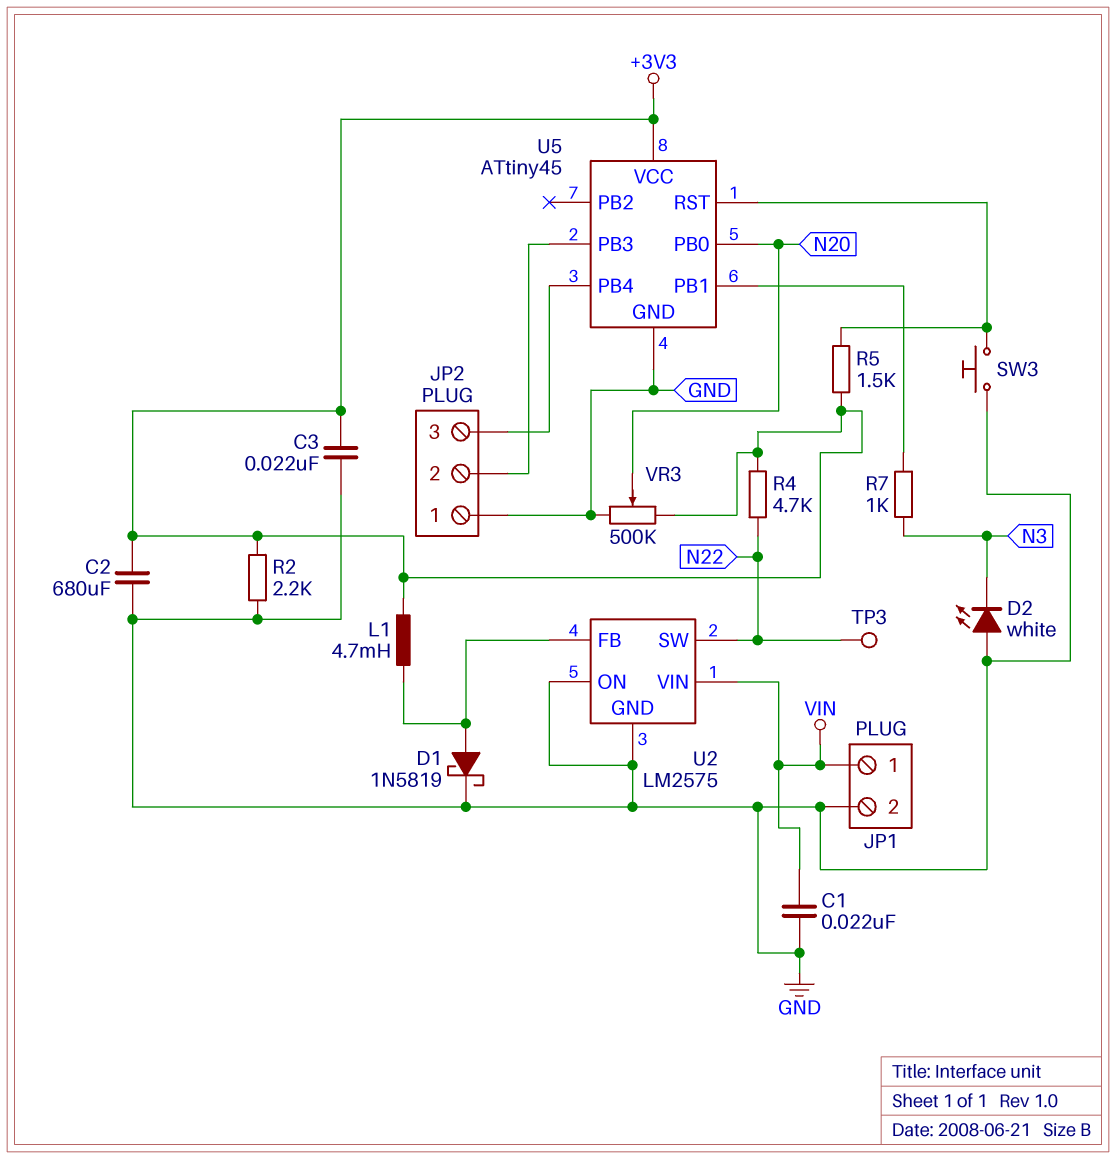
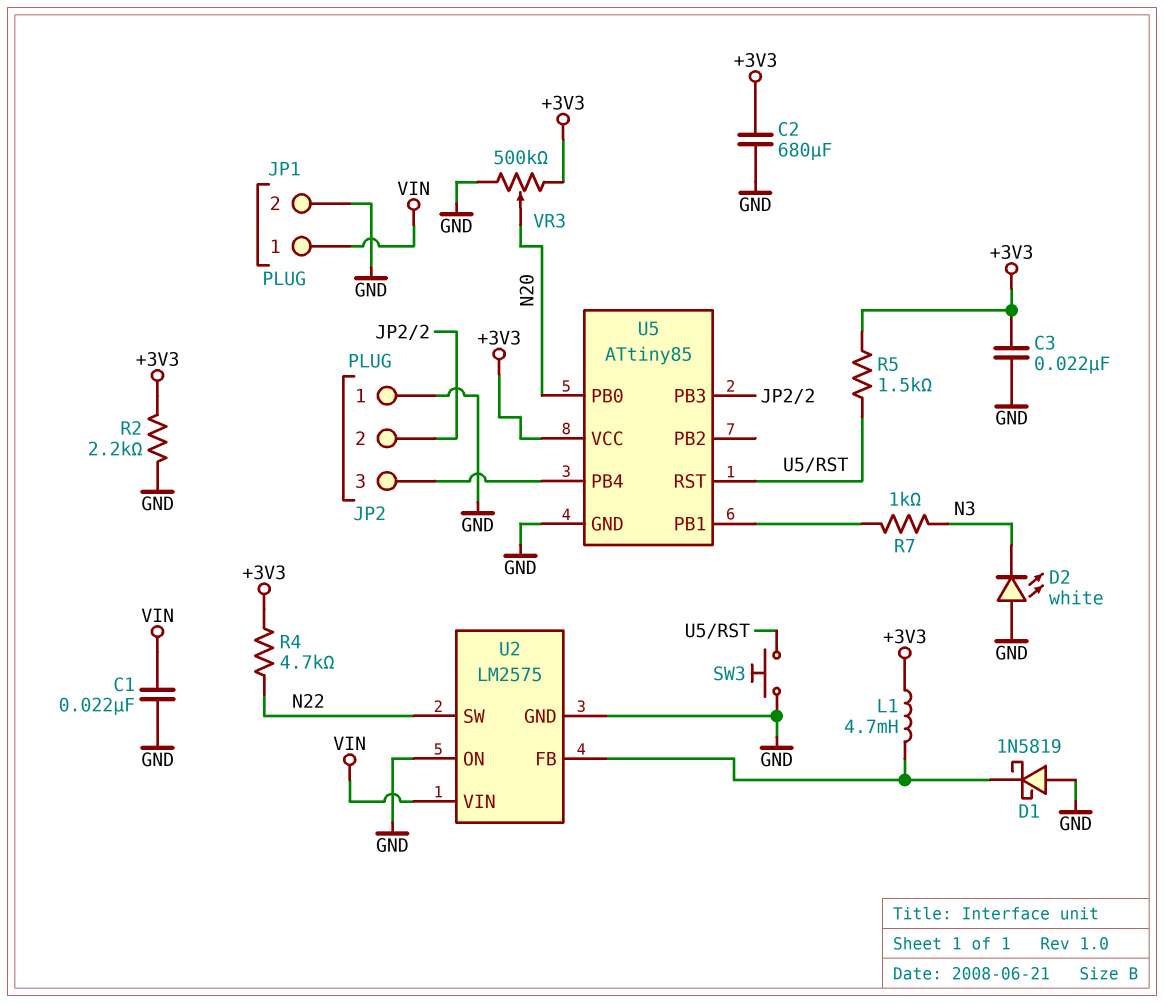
D1: schottky 1N5819 (A U2/FB, K GND) -> schottky 1N5819 (A GND, K U2/FB)
TP3: test point (N22) -> none
U5: ATtiny45 -> ATtiny85

